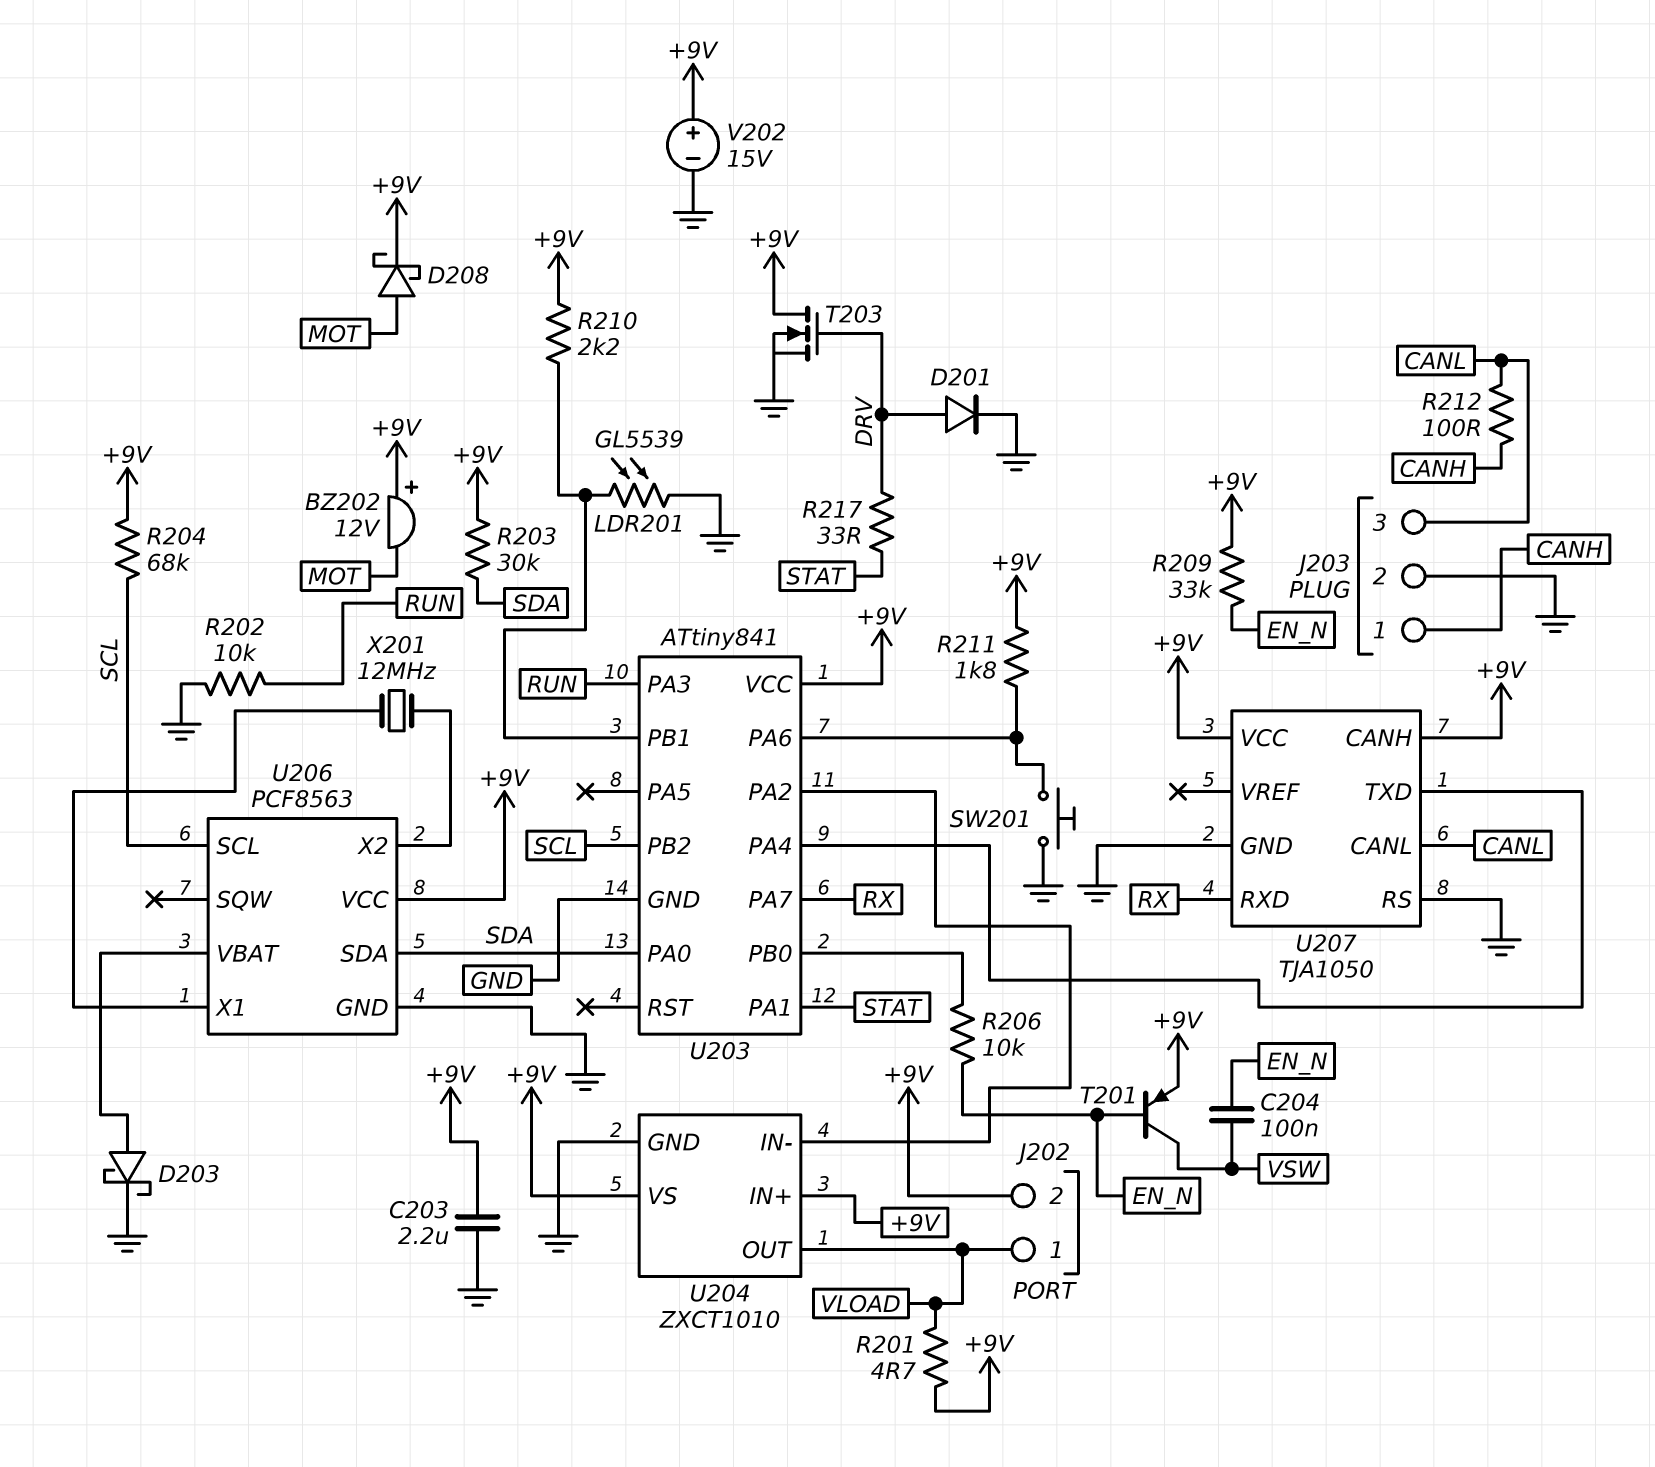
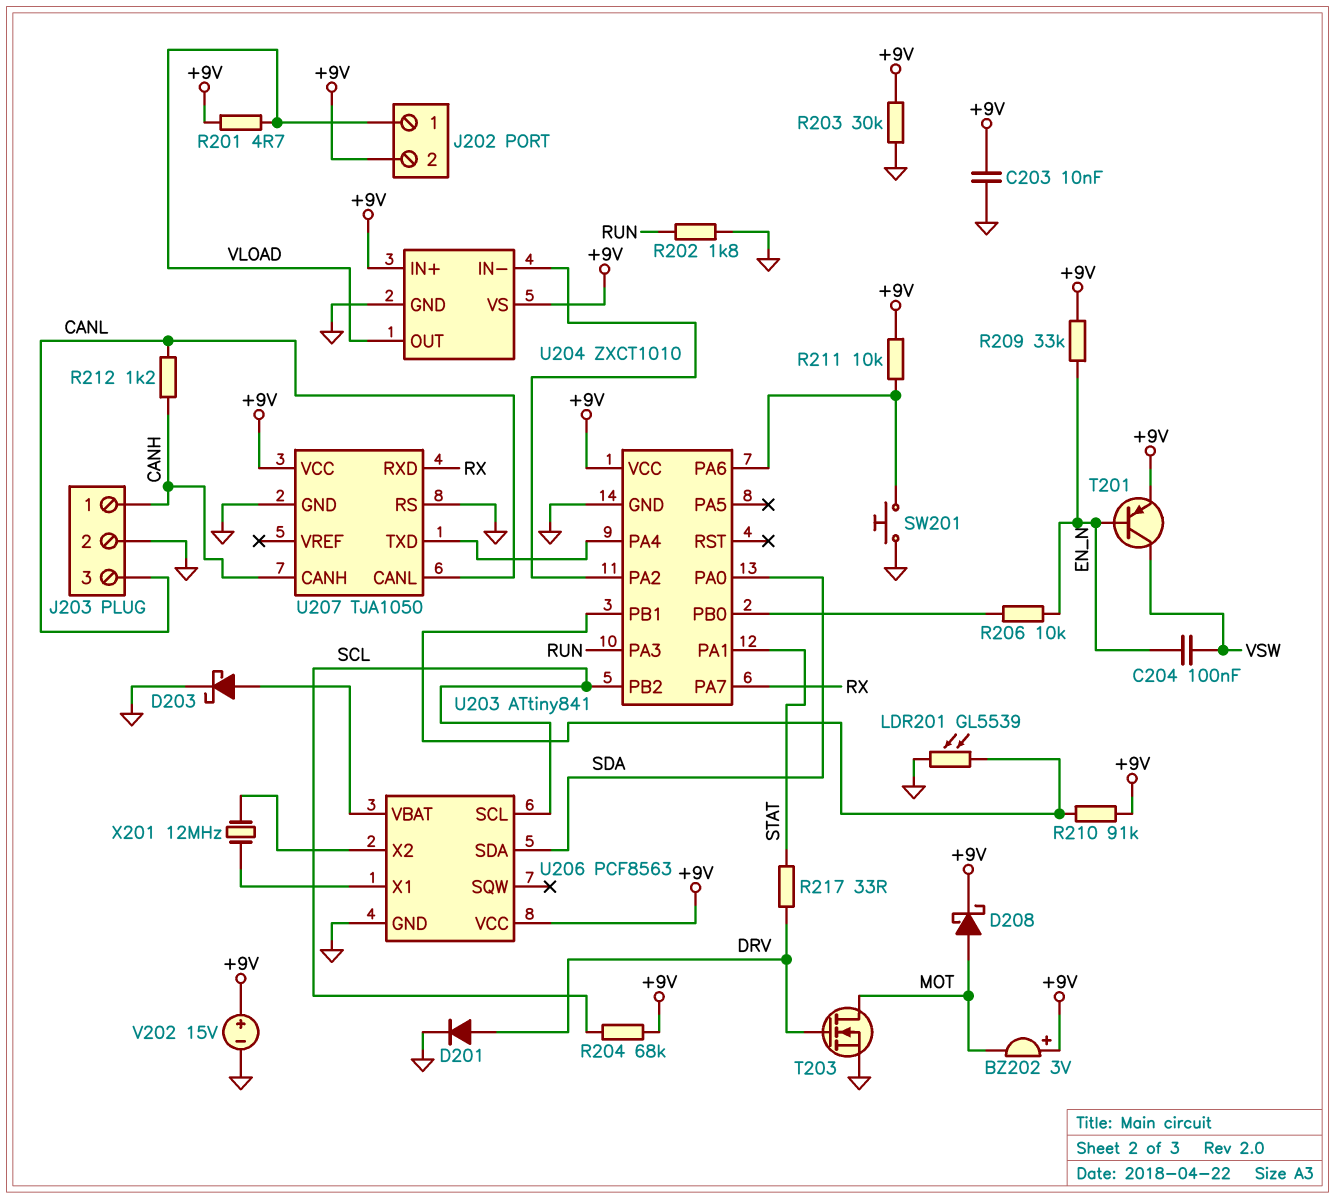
BZ202: buzzer 12V (plus +9V, minus MOT) -> buzzer 3V (plus +9V, minus MOT)
C203: 2.2uF (+9V, GND) -> 10nF (+9V, GND)
R202: 10k (GND, RUN) -> 1.8k (GND, RUN)
R203: 30k (+9V, SDA) -> 30k (+9V, GND)
R210: 2.2k (+9V, U203/PB1) -> 91k (+9V, U203/PB1)
R211: 1.8k (+9V, U203/PA6) -> 10k (+9V, U203/PA6)
R212: 100 (CANH, CANL) -> 1.2k (CANH, CANL)
T203: NMOS (G DRV, D +9V, S GND) -> NMOS (G DRV, D MOT, S GND)
U207 pin CANH: +9V -> CANH

